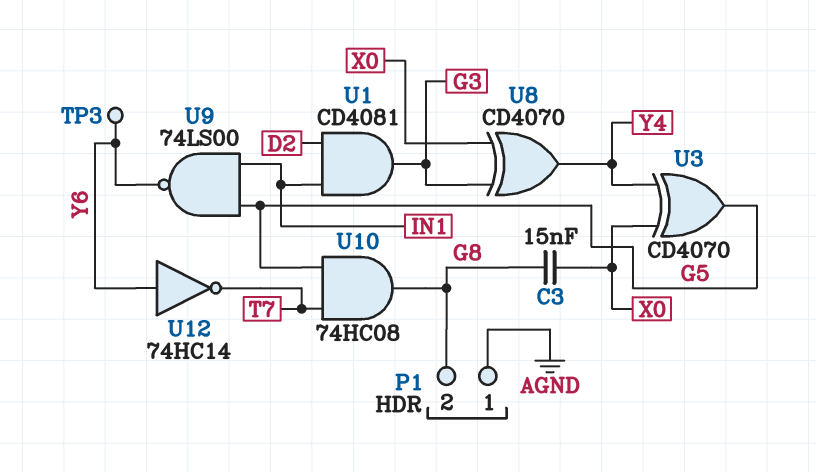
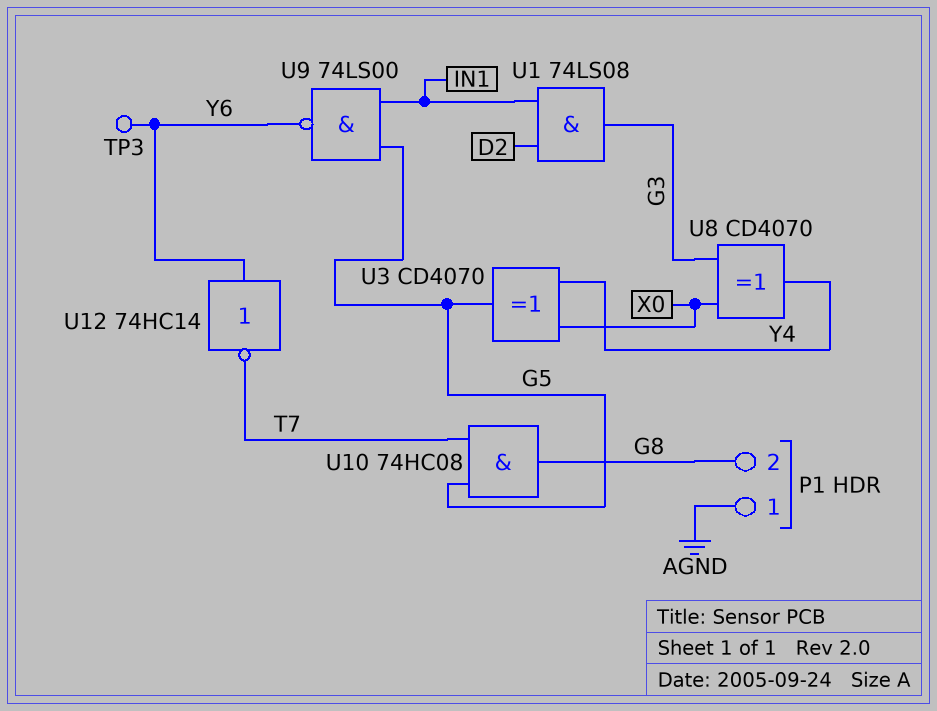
C3: 15nF (G8, X0) -> none
U1: AND CD4081 (in D2, in IN1, out G3) -> AND 74LS08 (in D2, in IN1, out G3)

